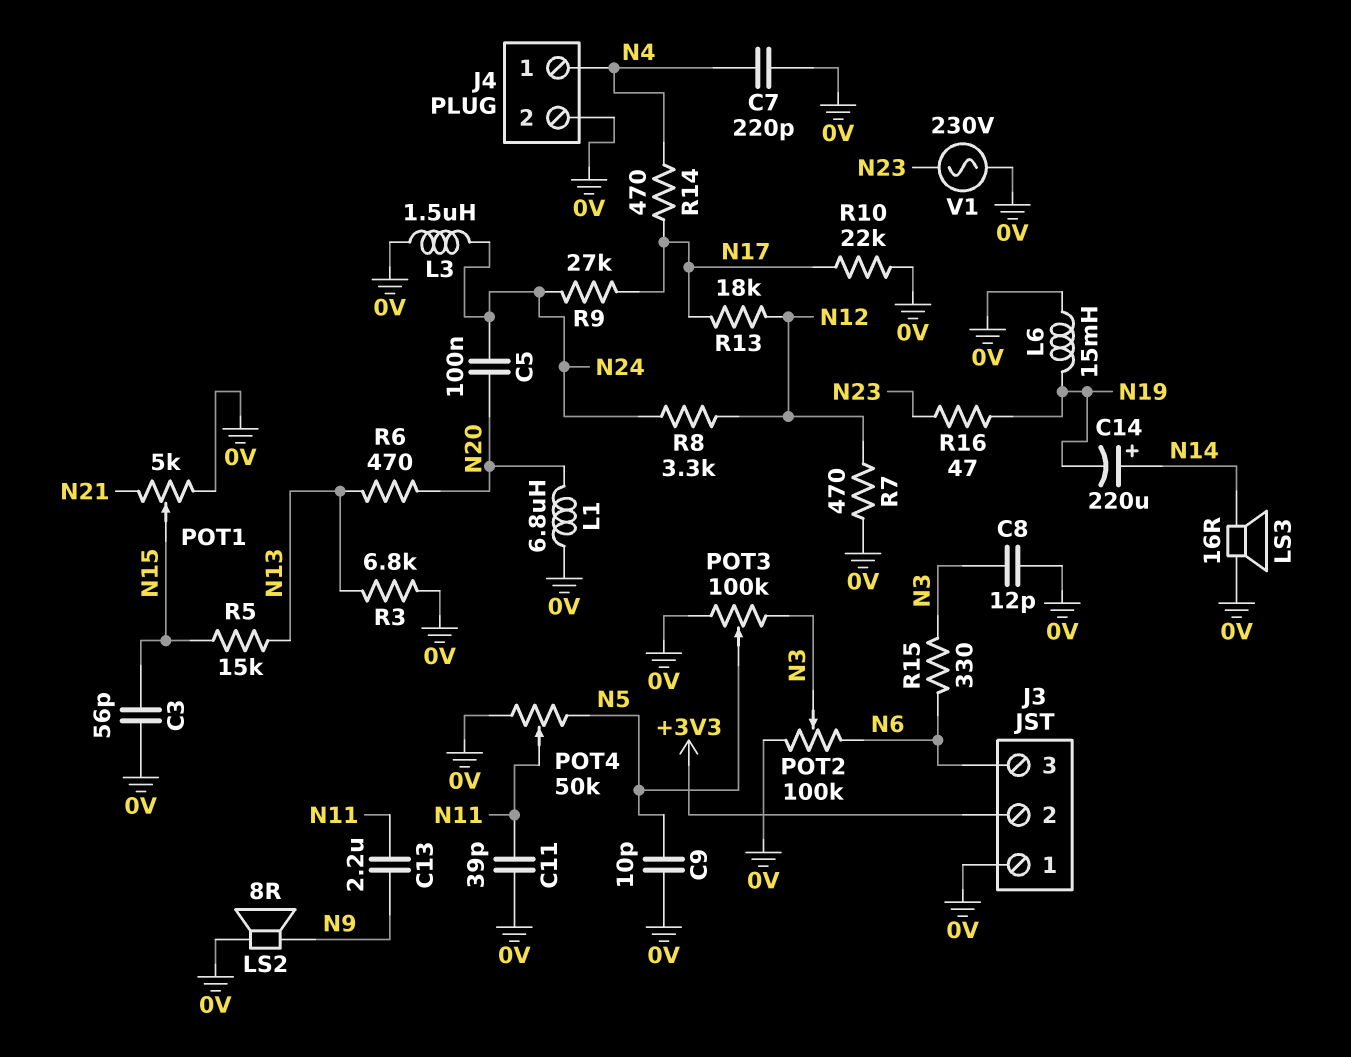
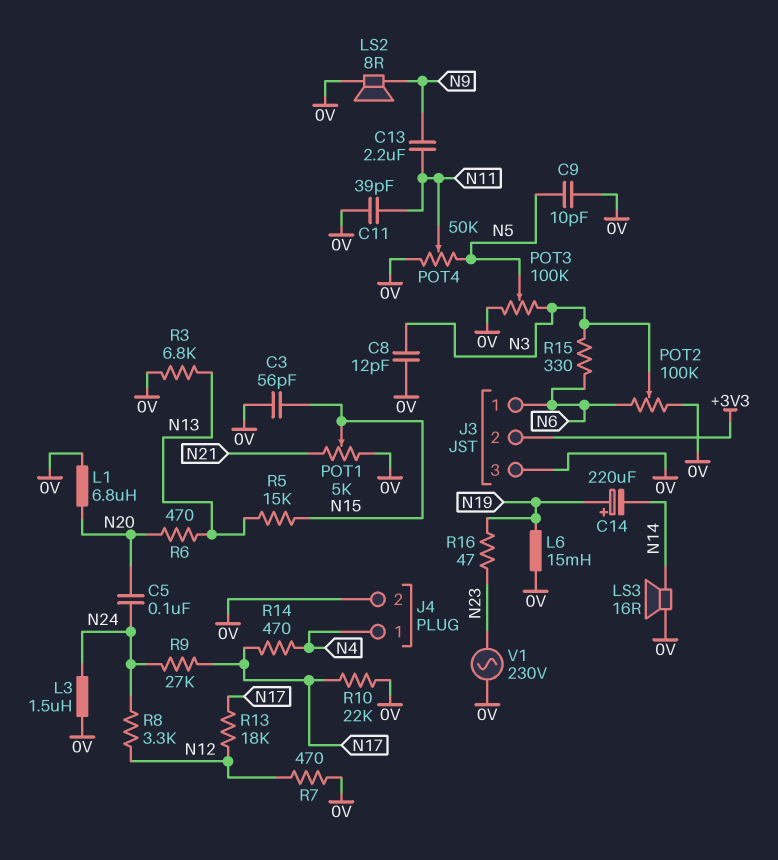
C7: 220pF (0V, N4) -> none
C14: 220uF (plus N14, minus N19) -> 220uF (plus N19, minus N14)
J3 pin 1: 0V -> N6
J3 pin 3: N6 -> 0V

